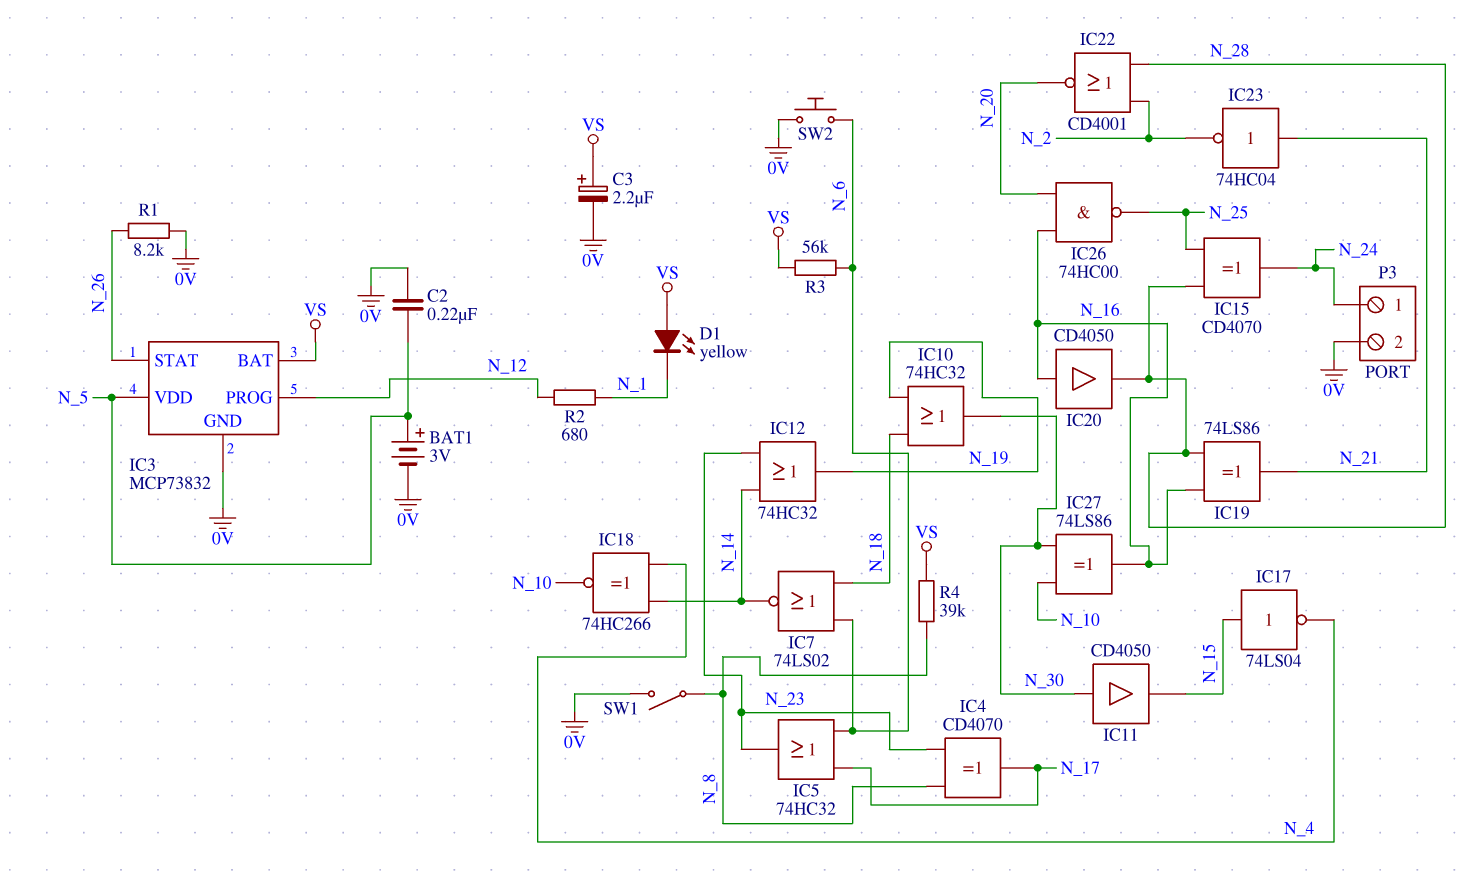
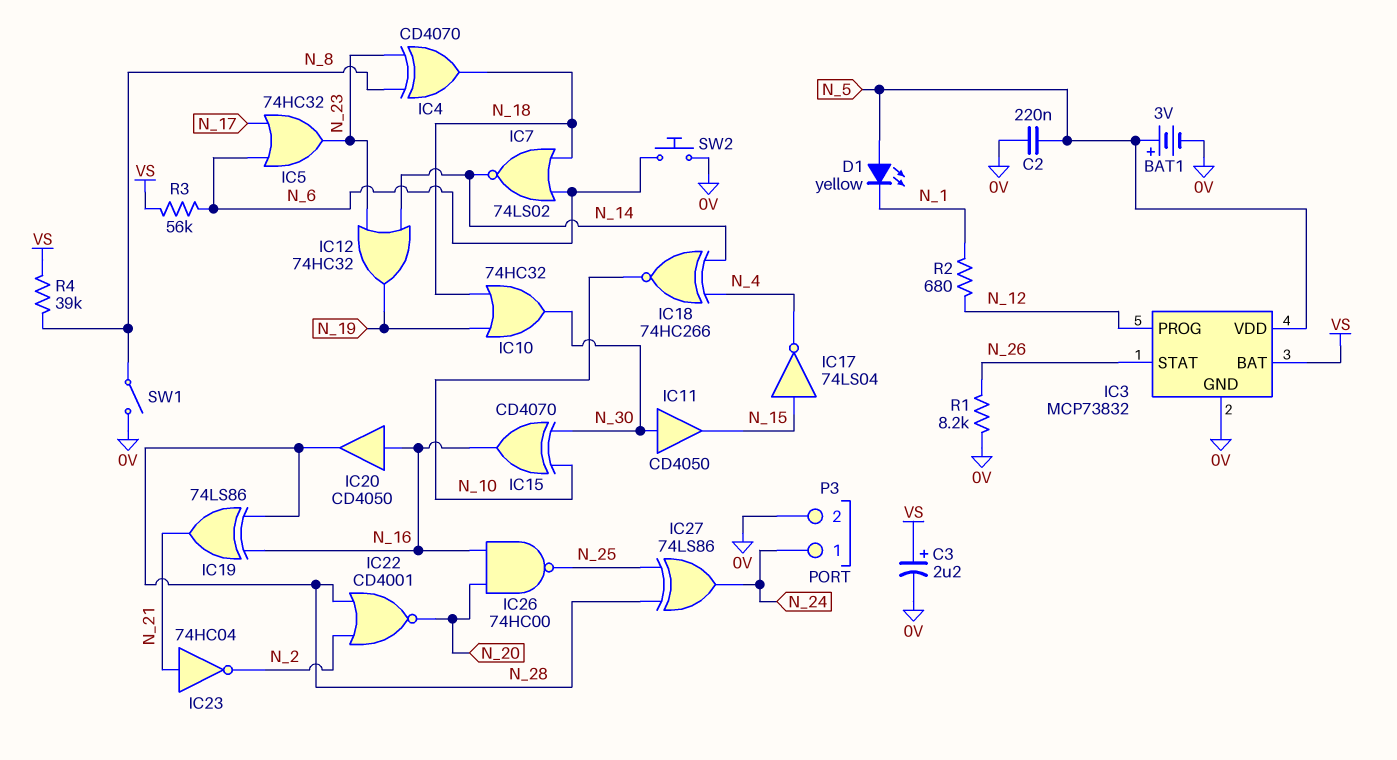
D1: LED yellow (A VS, K N_1) -> LED yellow (A N_5, K N_1)
IC4: XOR CD4070 (in N_8, in N_23, out N_17) -> XOR CD4070 (in N_8, in N_23, out N_18)
IC15: XOR CD4070 (in N_25, in N_28, out N_24) -> XOR CD4070 (in N_10, in N_30, out N_16)
IC27: XOR 74LS86 (in N_10, in N_30, out N_16) -> XOR 74LS86 (in N_25, in N_28, out N_24)

